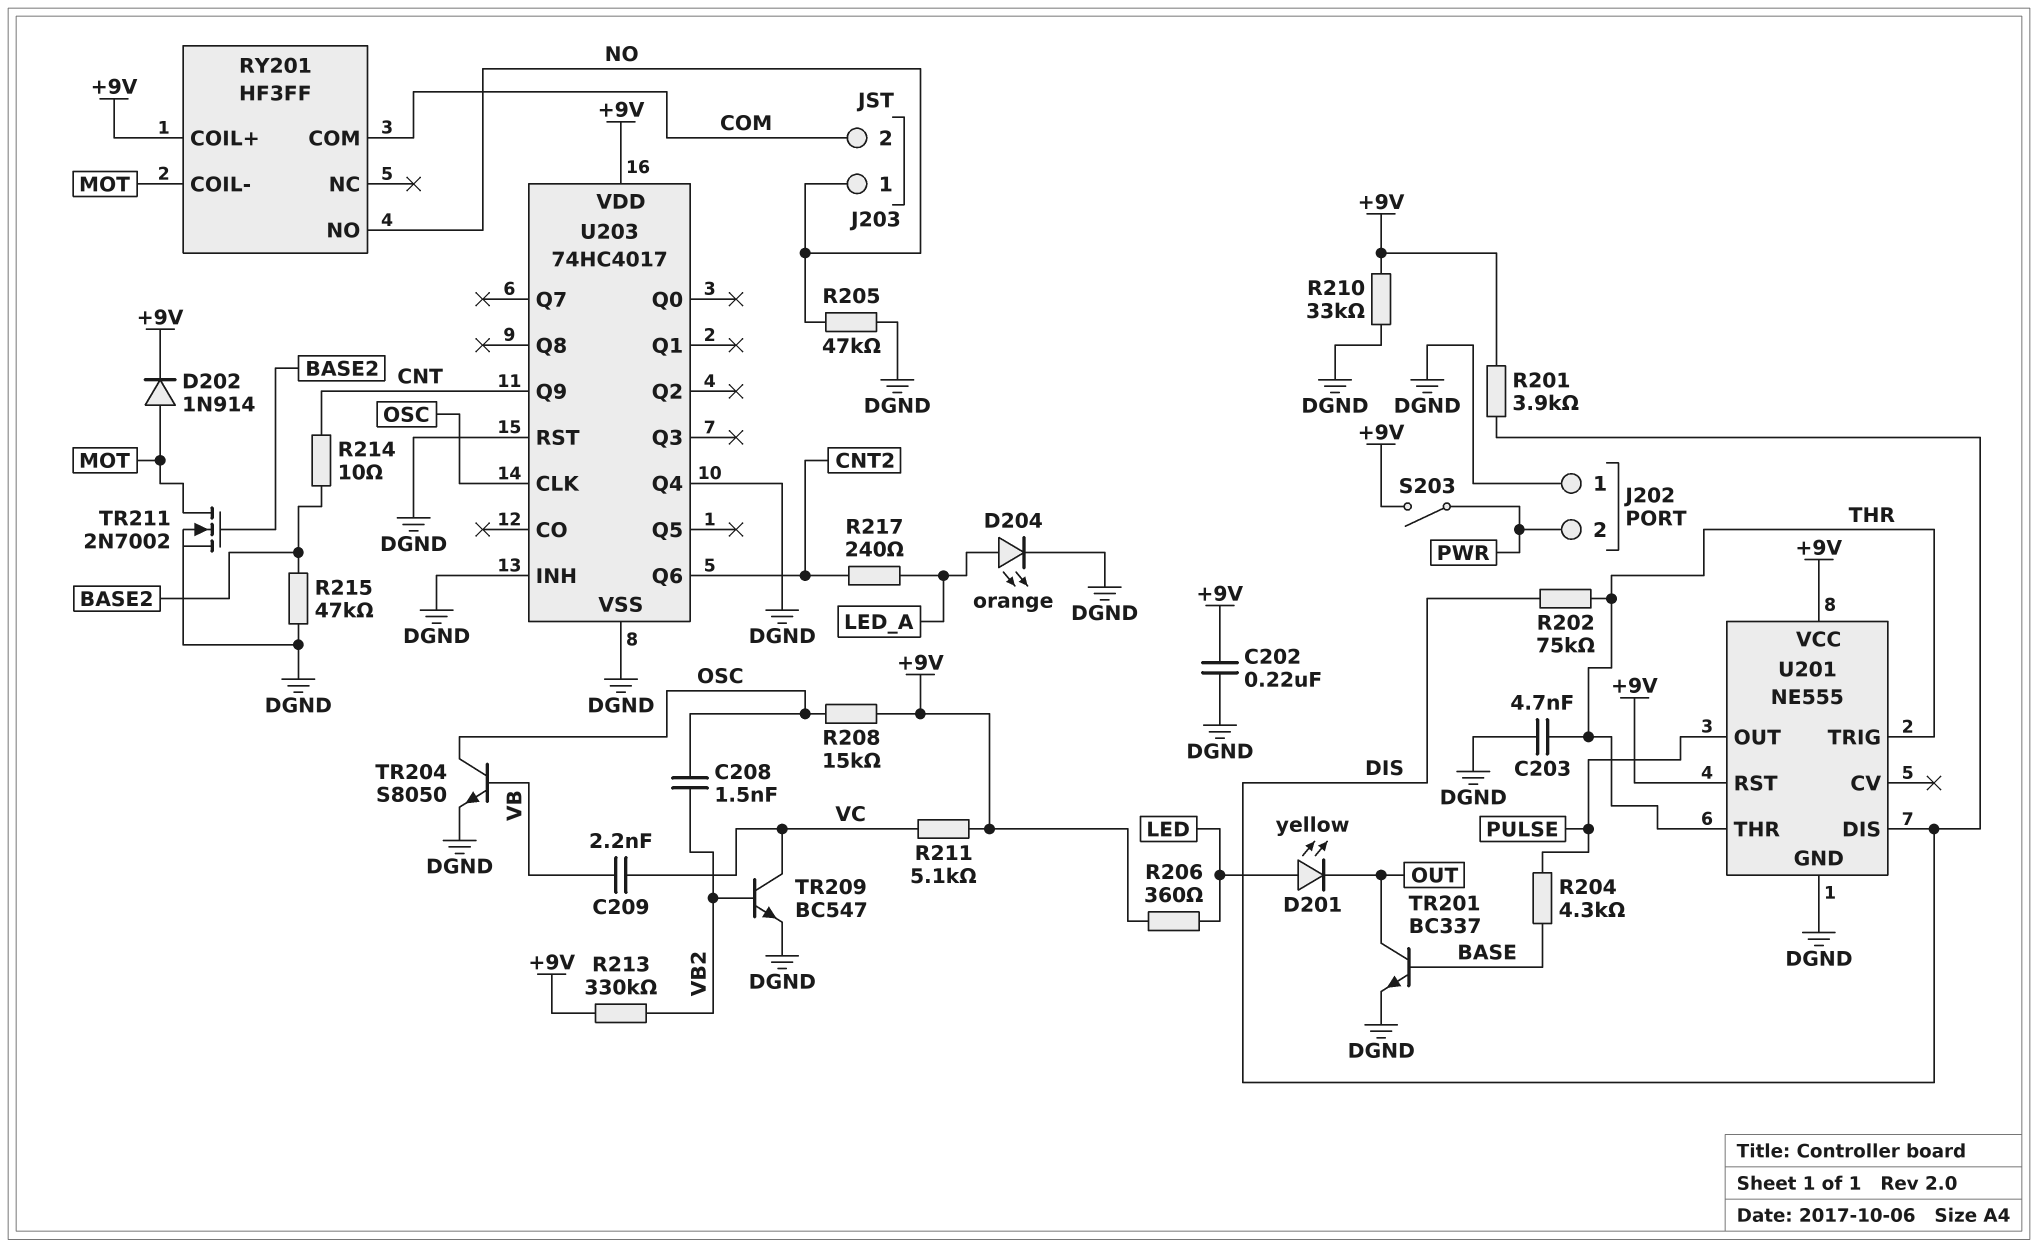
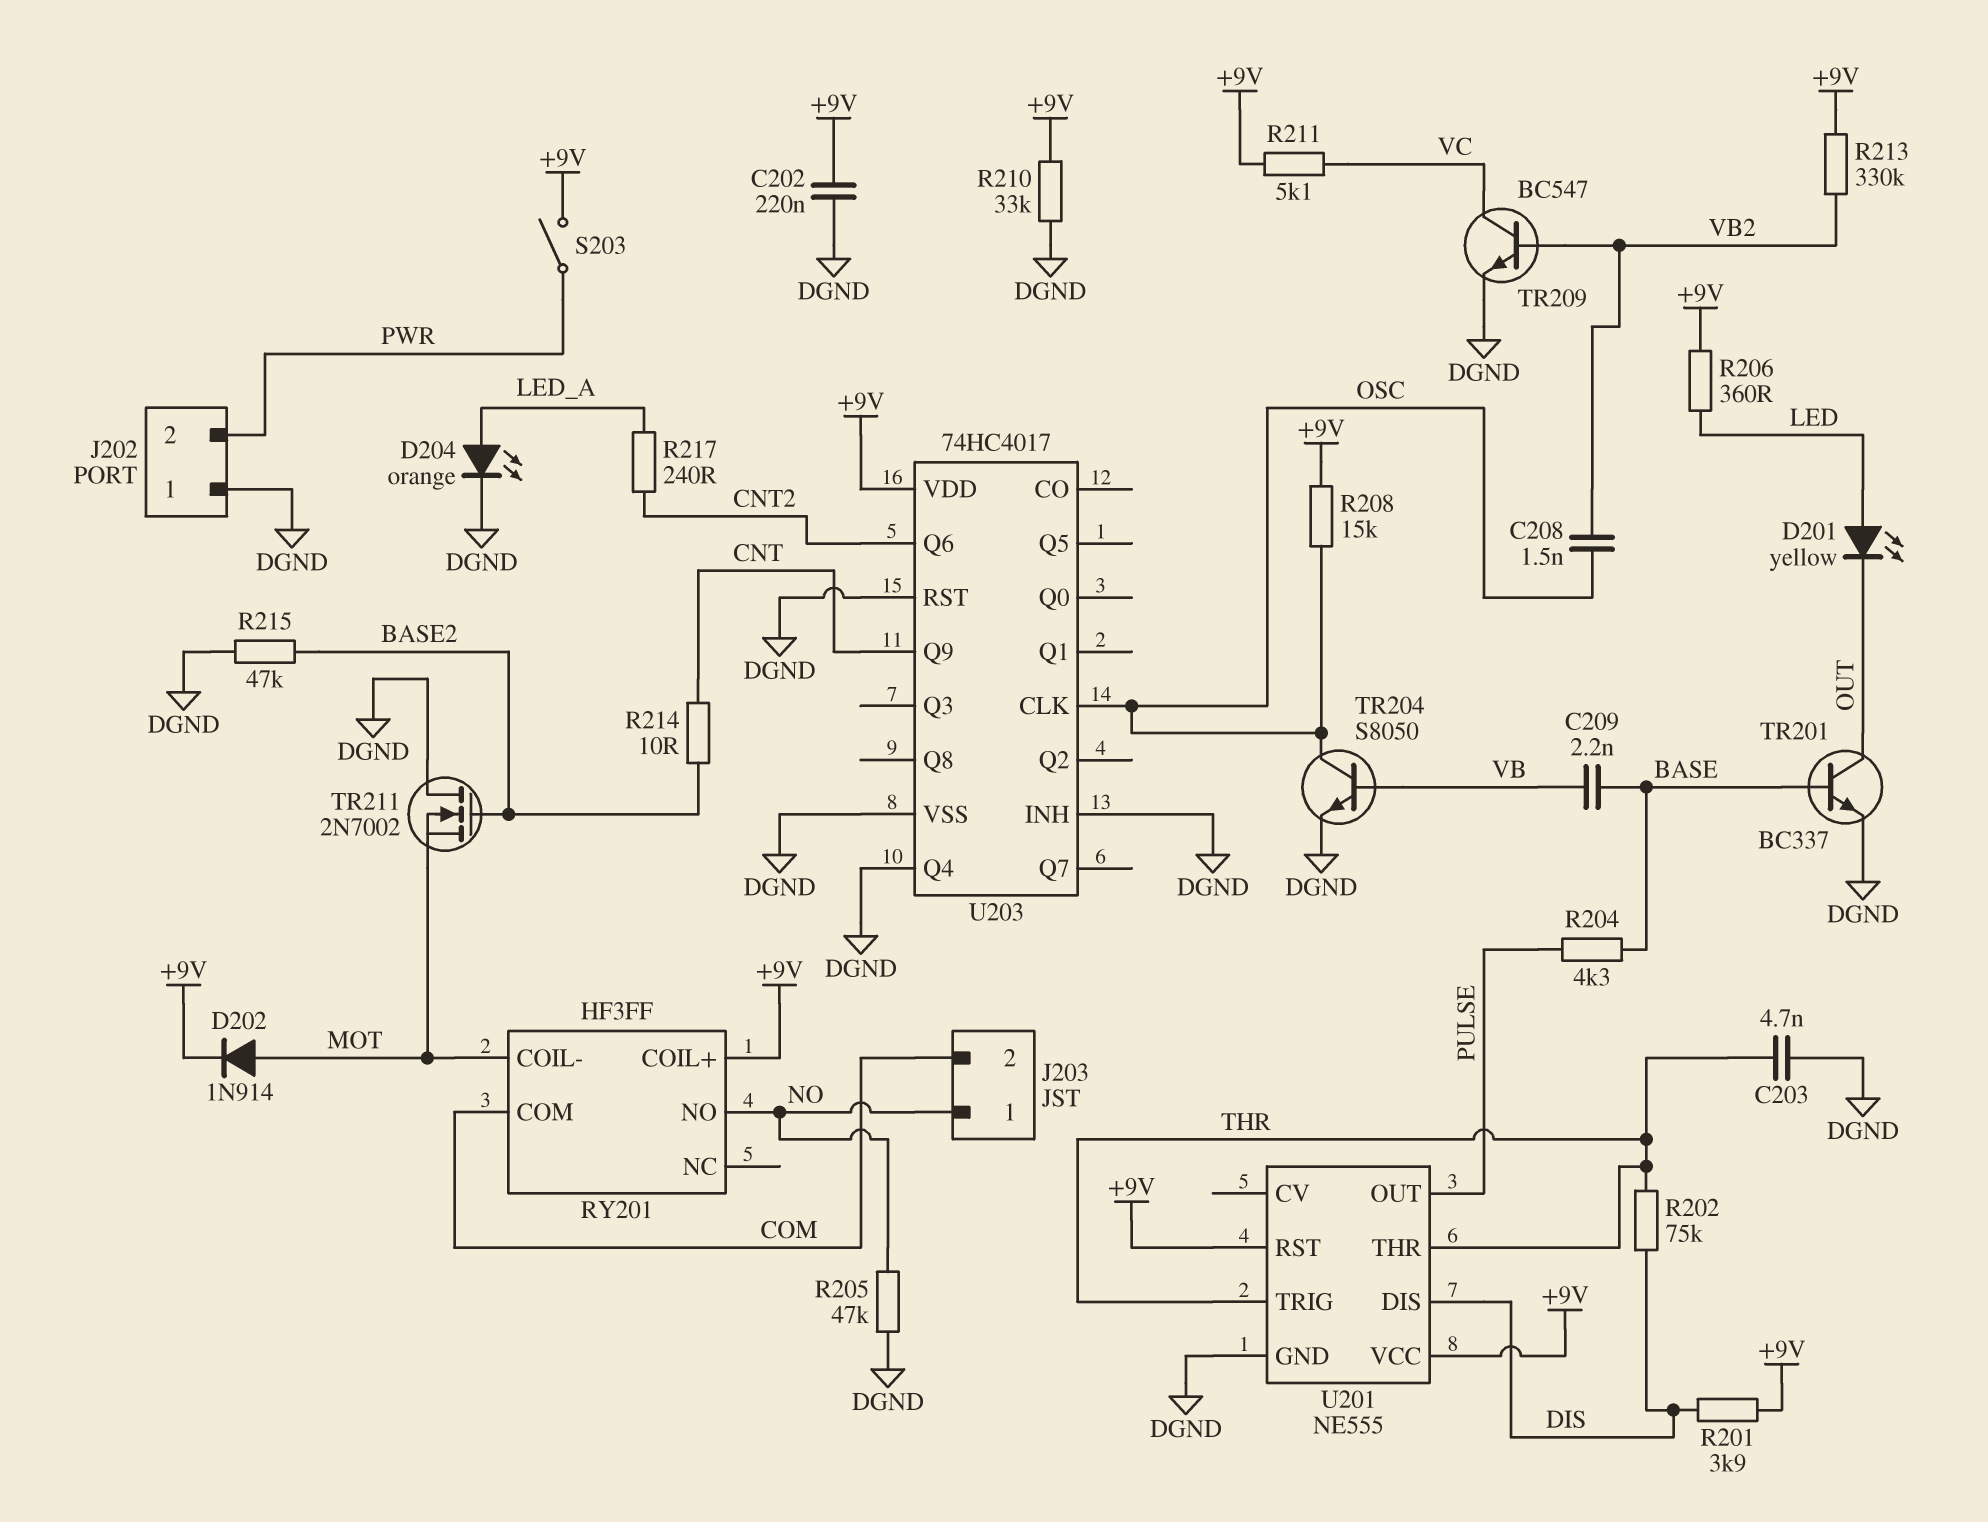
C209: 2.2nF (VB, VC) -> 2.2nF (BASE, VB)
TR211: NMOS 2N7002 (G BASE2, D MOT, S DGND) -> NMOS 2N7002 (G BASE2, D DGND, S MOT)

